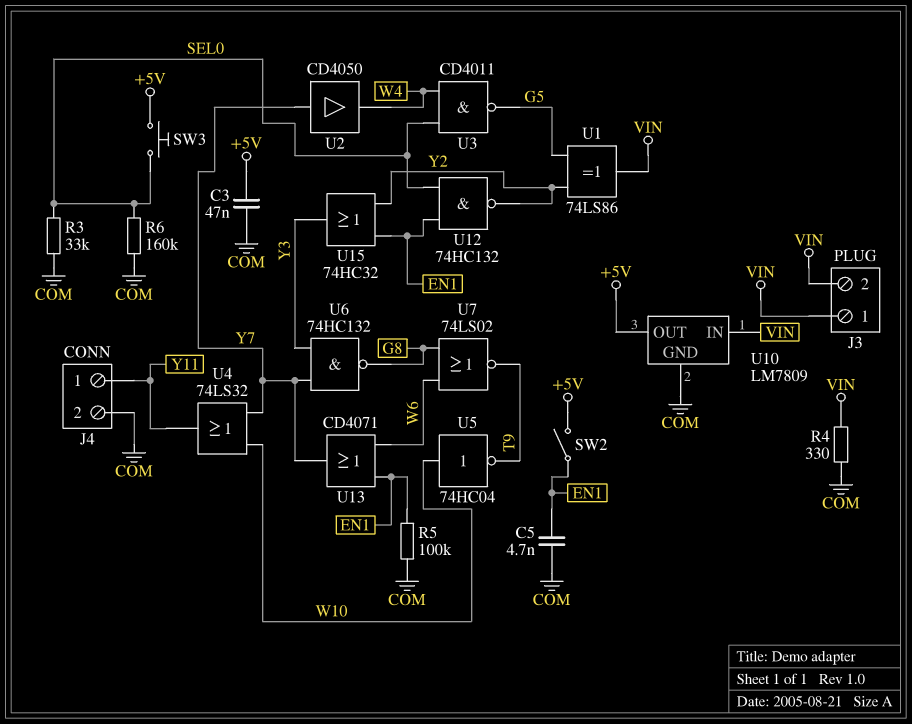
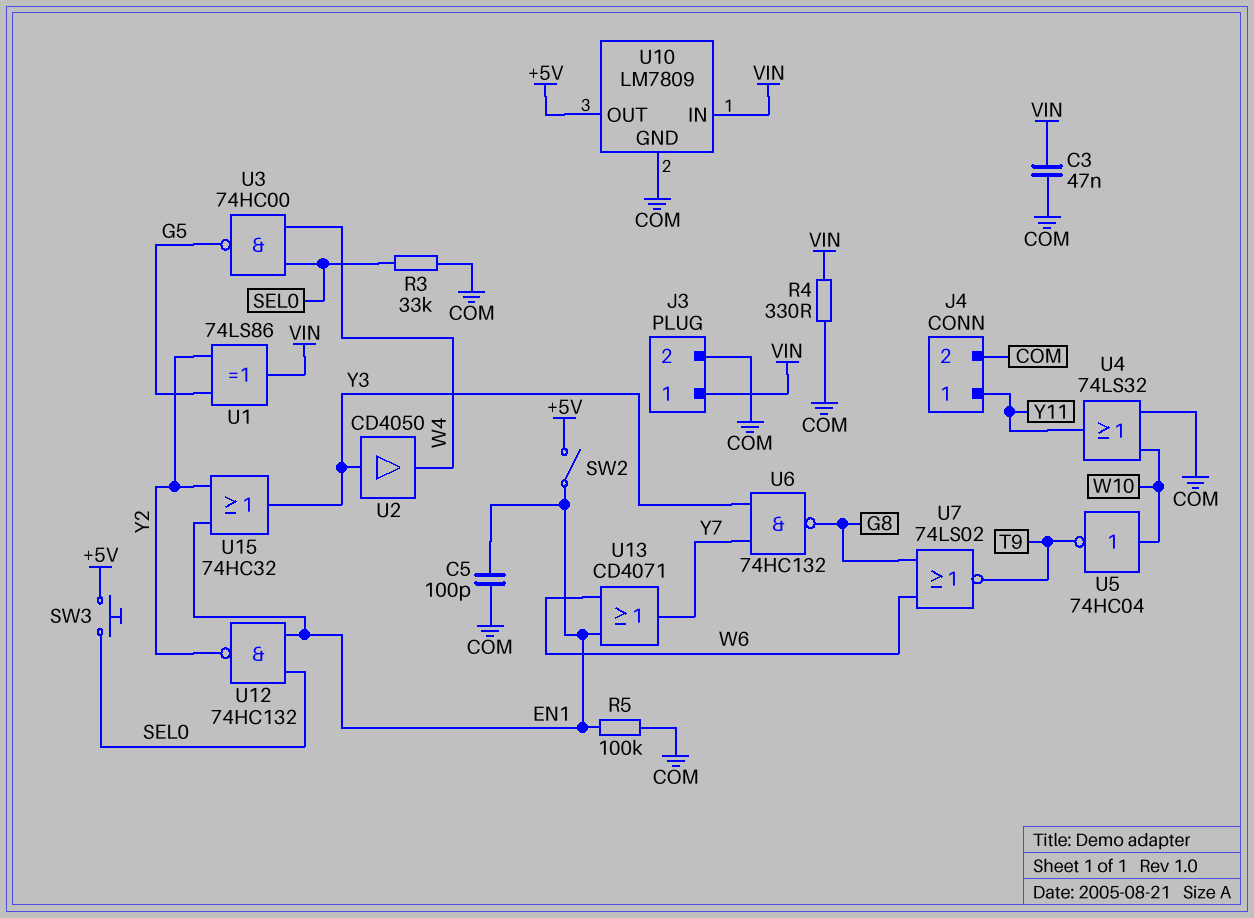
C3: 47nF (+5V, COM) -> 47nF (COM, VIN)
C5: 4.7nF (COM, EN1) -> 100pF (COM, EN1)
J3 pin 2: VIN -> COM
R6: 160k (COM, SEL0) -> none
U2: buffer CD4050 (in Y7, out W4) -> buffer CD4050 (in Y3, out W4)
U3: NAND CD4011 (in SEL0, in W4, out G5) -> NAND 74HC00 (in SEL0, in W4, out G5)
U4: OR 74LS32 (in W10, in Y7, out Y11) -> OR 74LS32 (in COM, in W10, out Y11)

